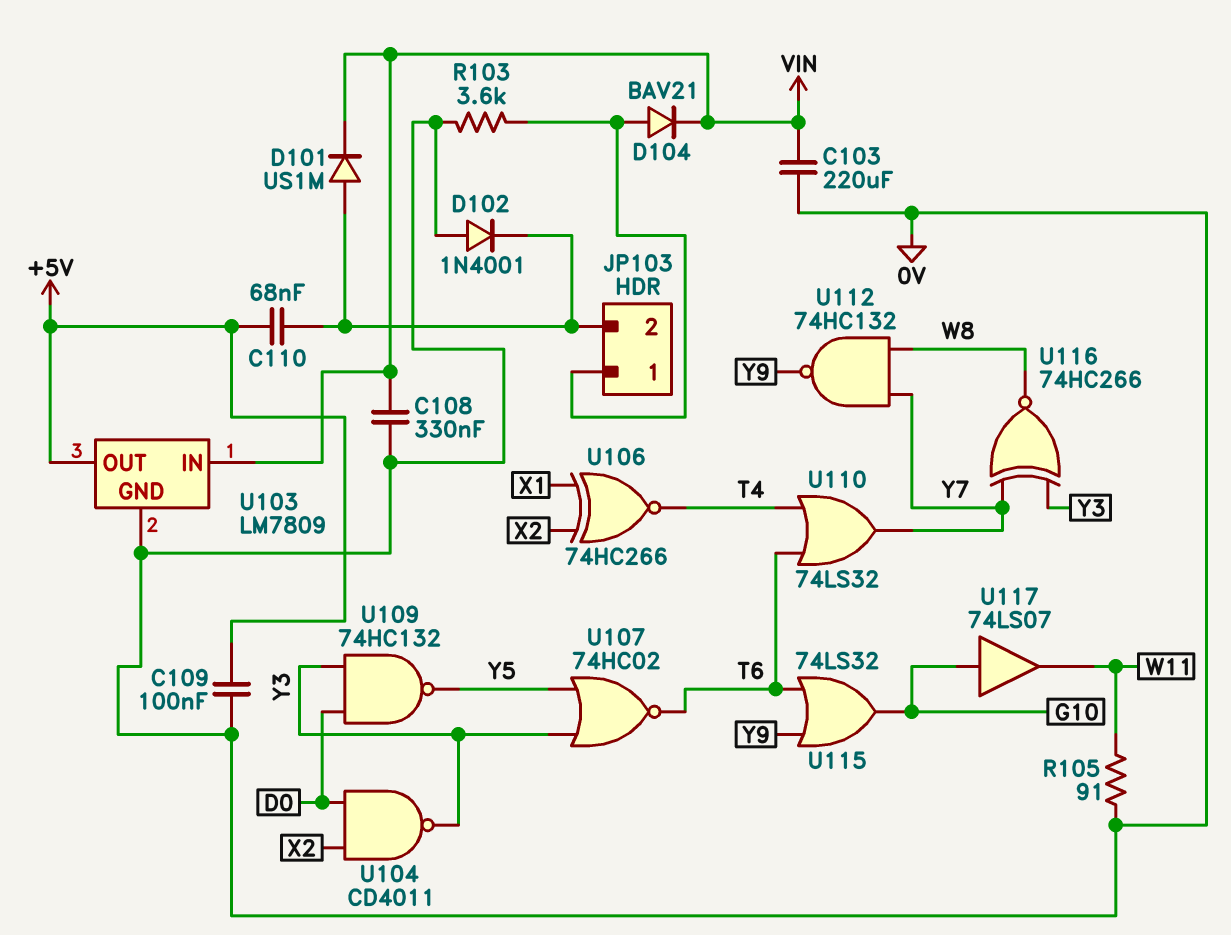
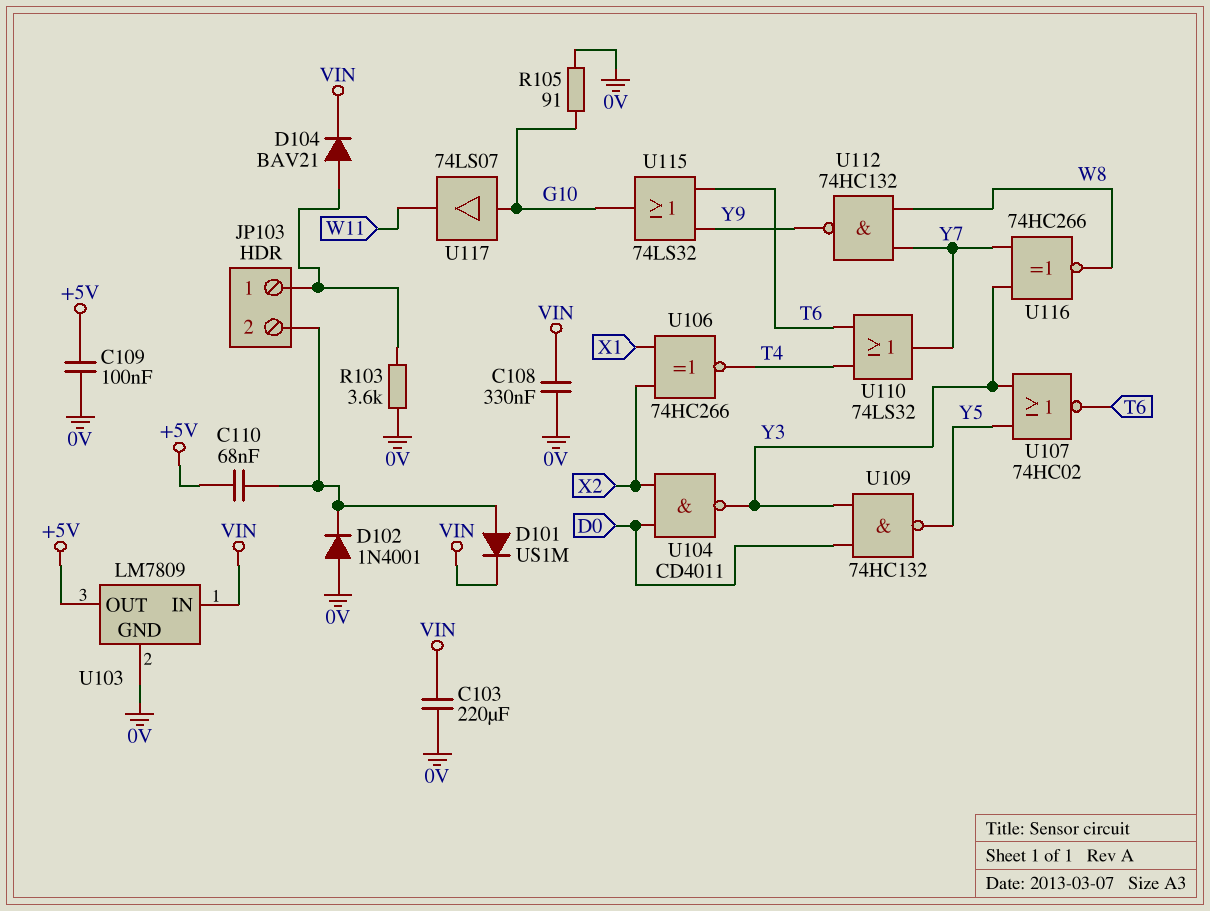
R105: 91 (0V, W11) -> 91 (0V, G10)

